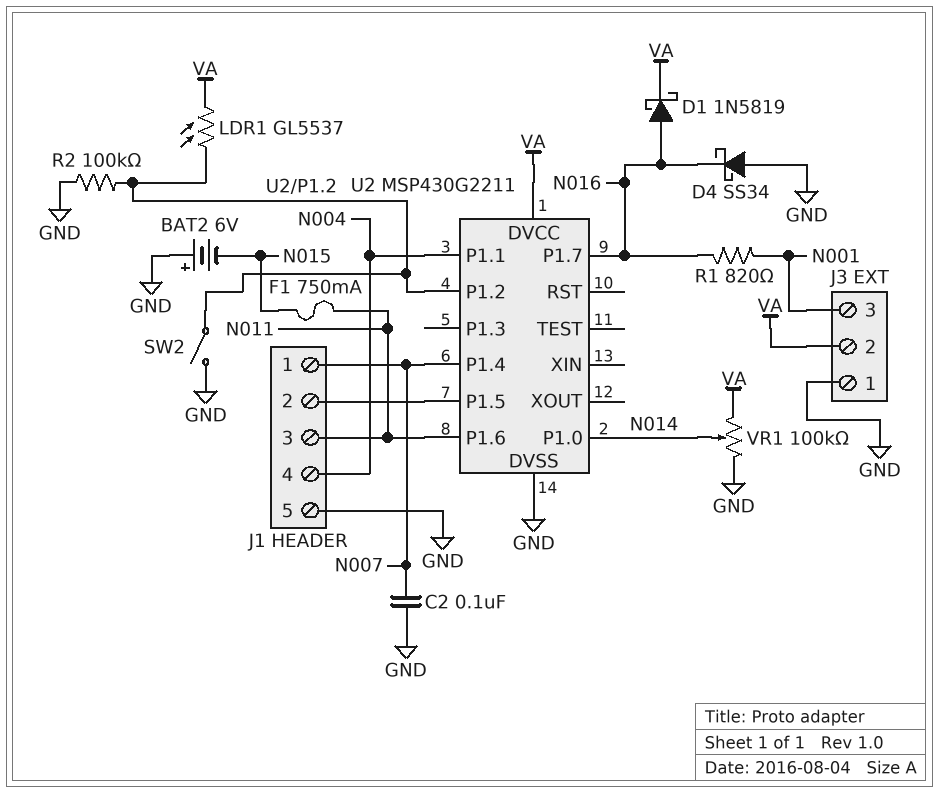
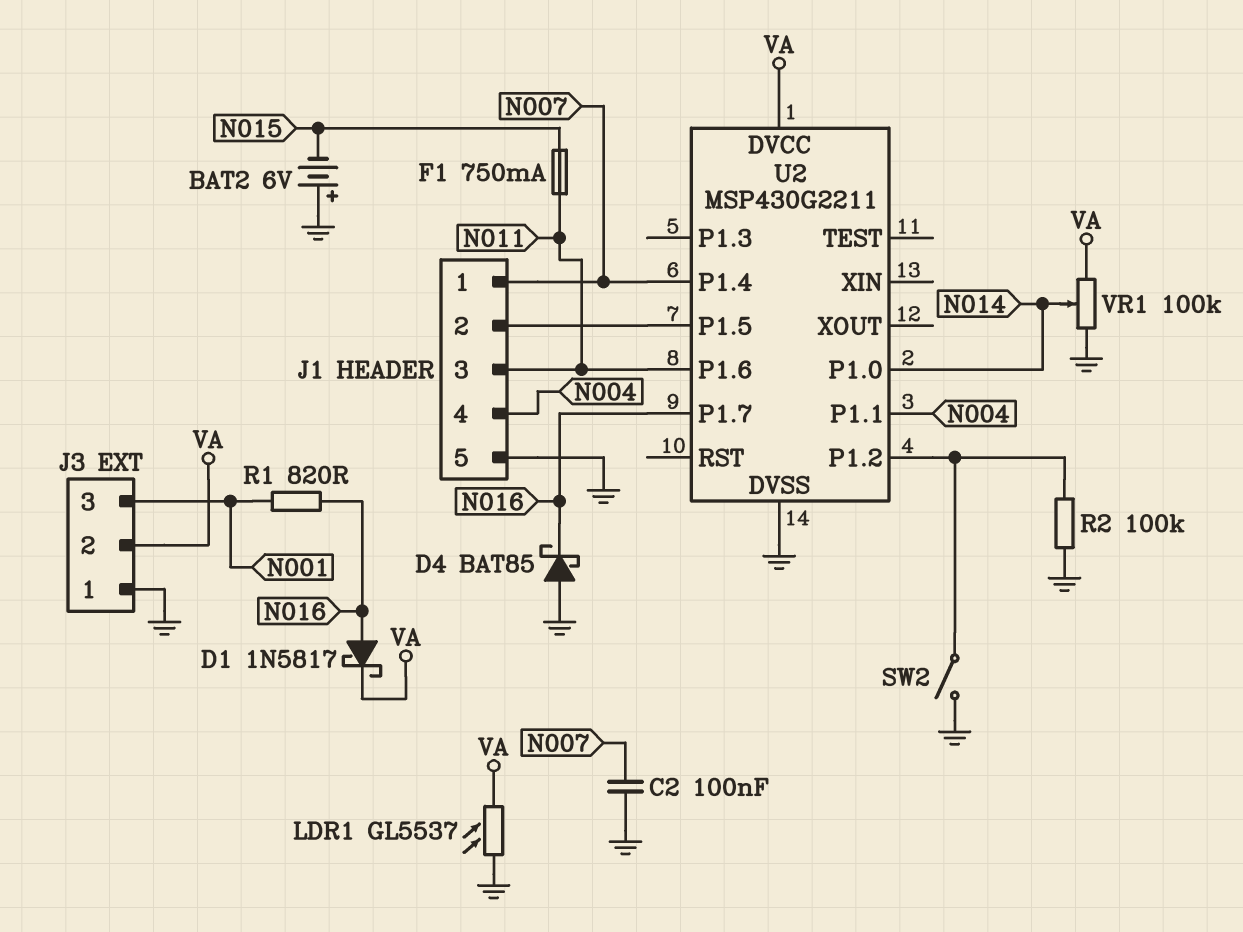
D1: schottky 1N5819 (A N016, K VA) -> schottky 1N5817 (A N016, K VA)
D4: schottky SS34 (A GND, K N016) -> schottky BAT85 (A GND, K N016)
LDR1: GL5537 (U2/P1.2, VA) -> GL5537 (GND, VA)

